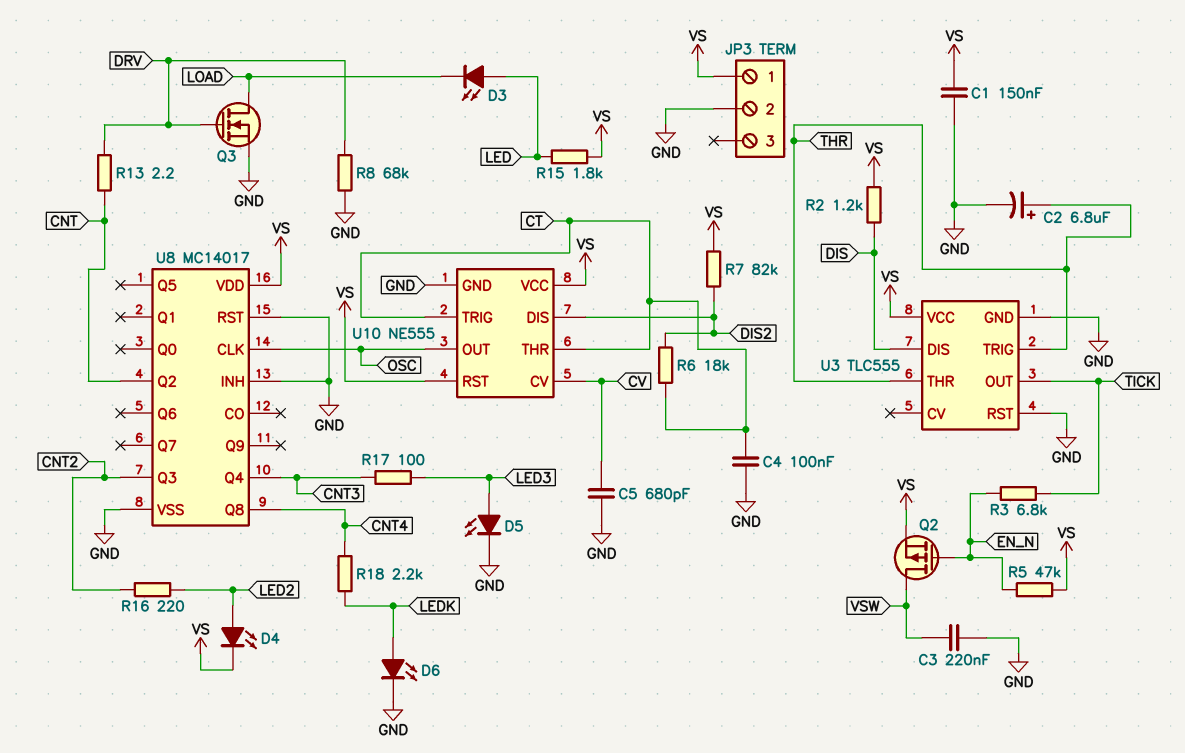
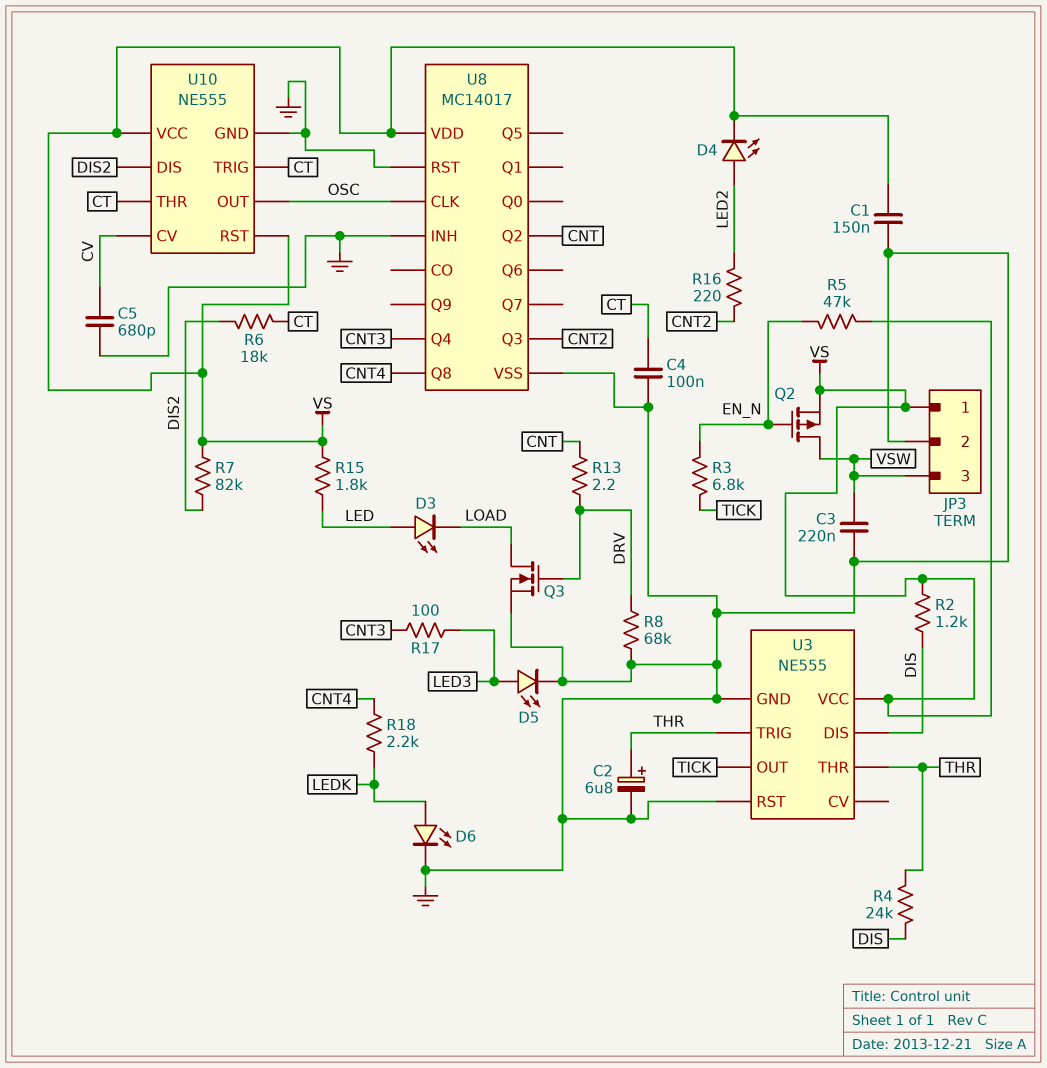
JP3 pin 3: none -> VSW
R4: none -> 24k (DIS, THR)
U3: TLC555 -> NE555

